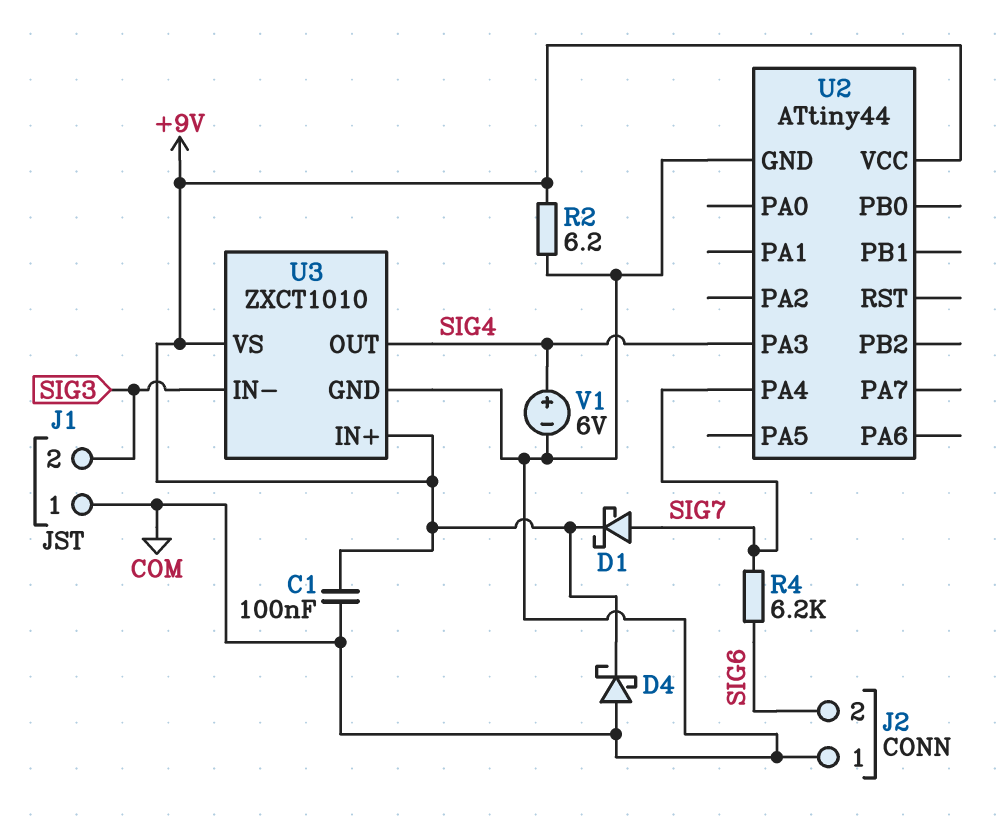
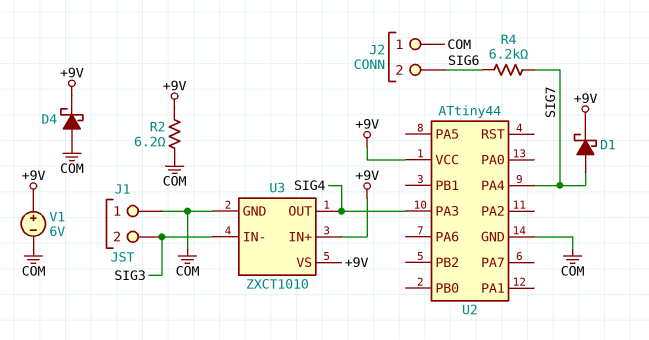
C1: 100nF (+9V, COM) -> none
V1: 6V (plus SIG4, minus COM) -> 6V (plus +9V, minus COM)

